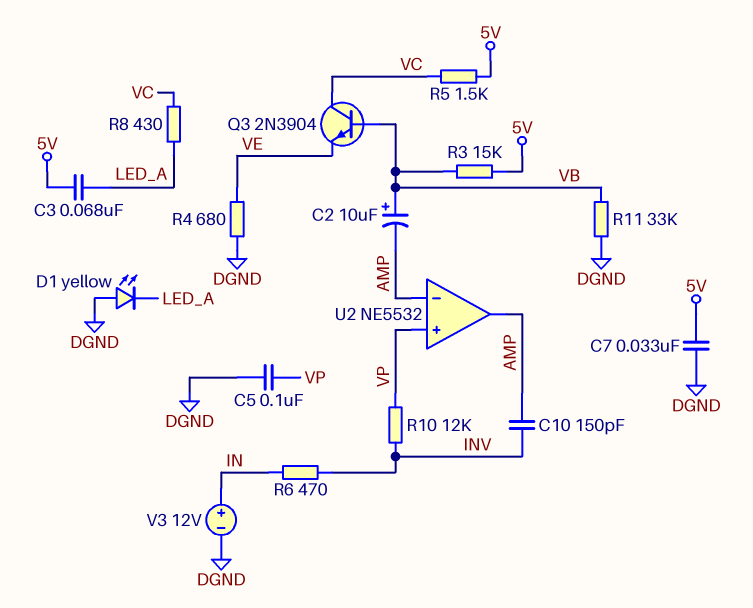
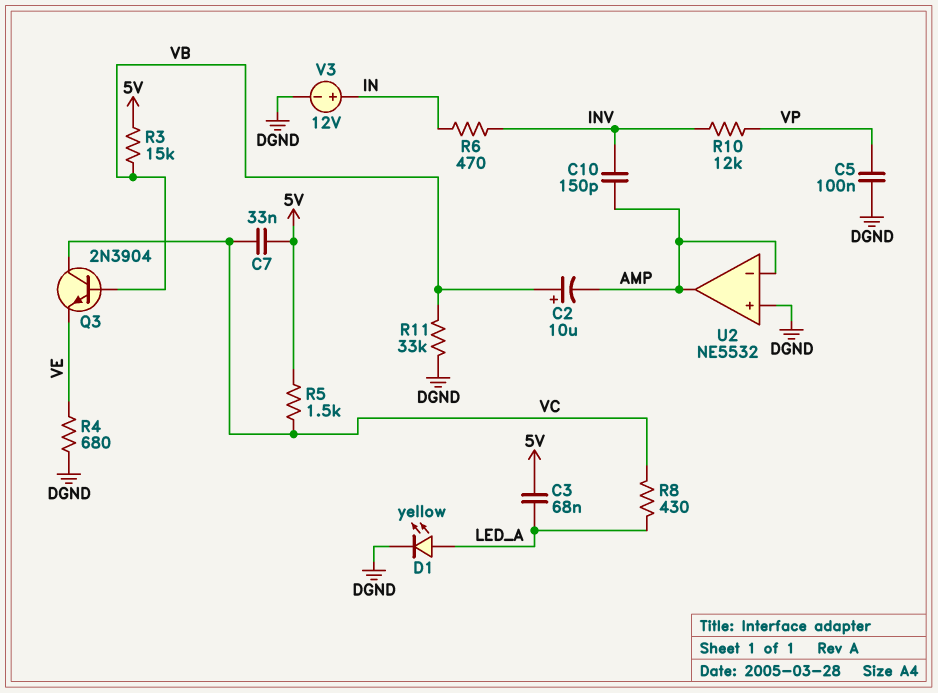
C7: 33nF (5V, DGND) -> 33nF (5V, VC)
D1: LED yellow (A DGND, K LED_A) -> LED yellow (A LED_A, K DGND)
U2 pin in+: VP -> DGND

